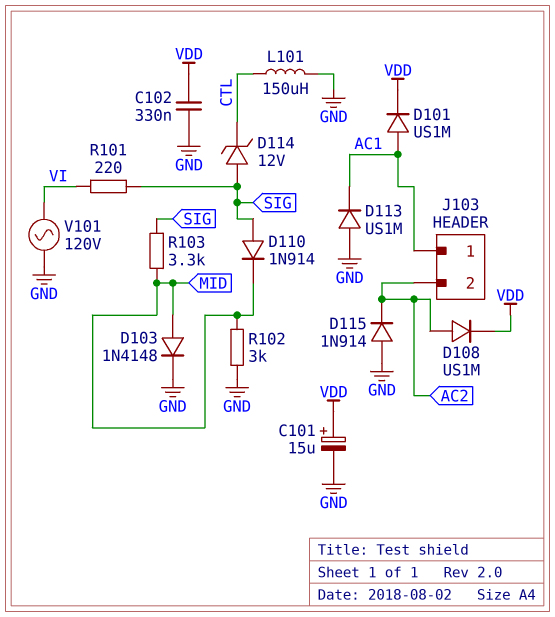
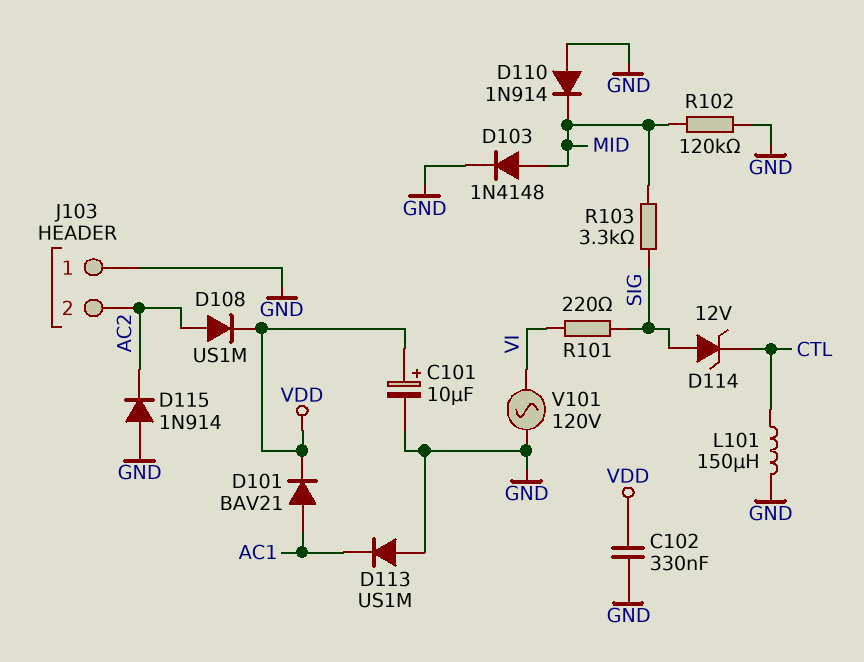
C101: 15uF (plus VDD, minus GND) -> 10uF (plus VDD, minus GND)
D101: diode US1M (A AC1, K VDD) -> diode BAV21 (A AC1, K VDD)
D110: diode 1N914 (A SIG, K MID) -> diode 1N914 (A GND, K MID)
J103 pin 1: AC1 -> GND
R102: 3k (GND, MID) -> 120k (GND, MID)

